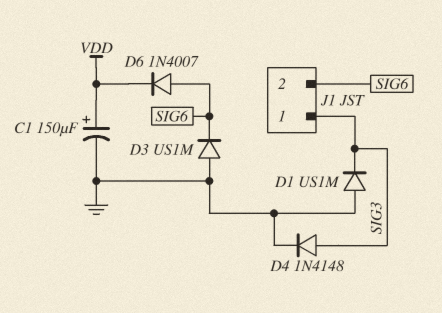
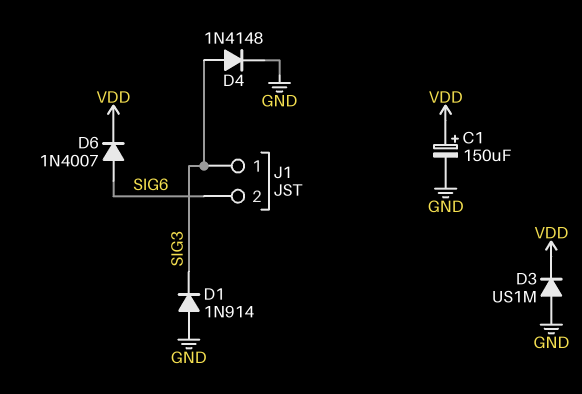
D1: diode US1M (A GND, K SIG3) -> diode 1N914 (A GND, K SIG3)
D3: diode US1M (A GND, K SIG6) -> diode US1M (A GND, K VDD)

